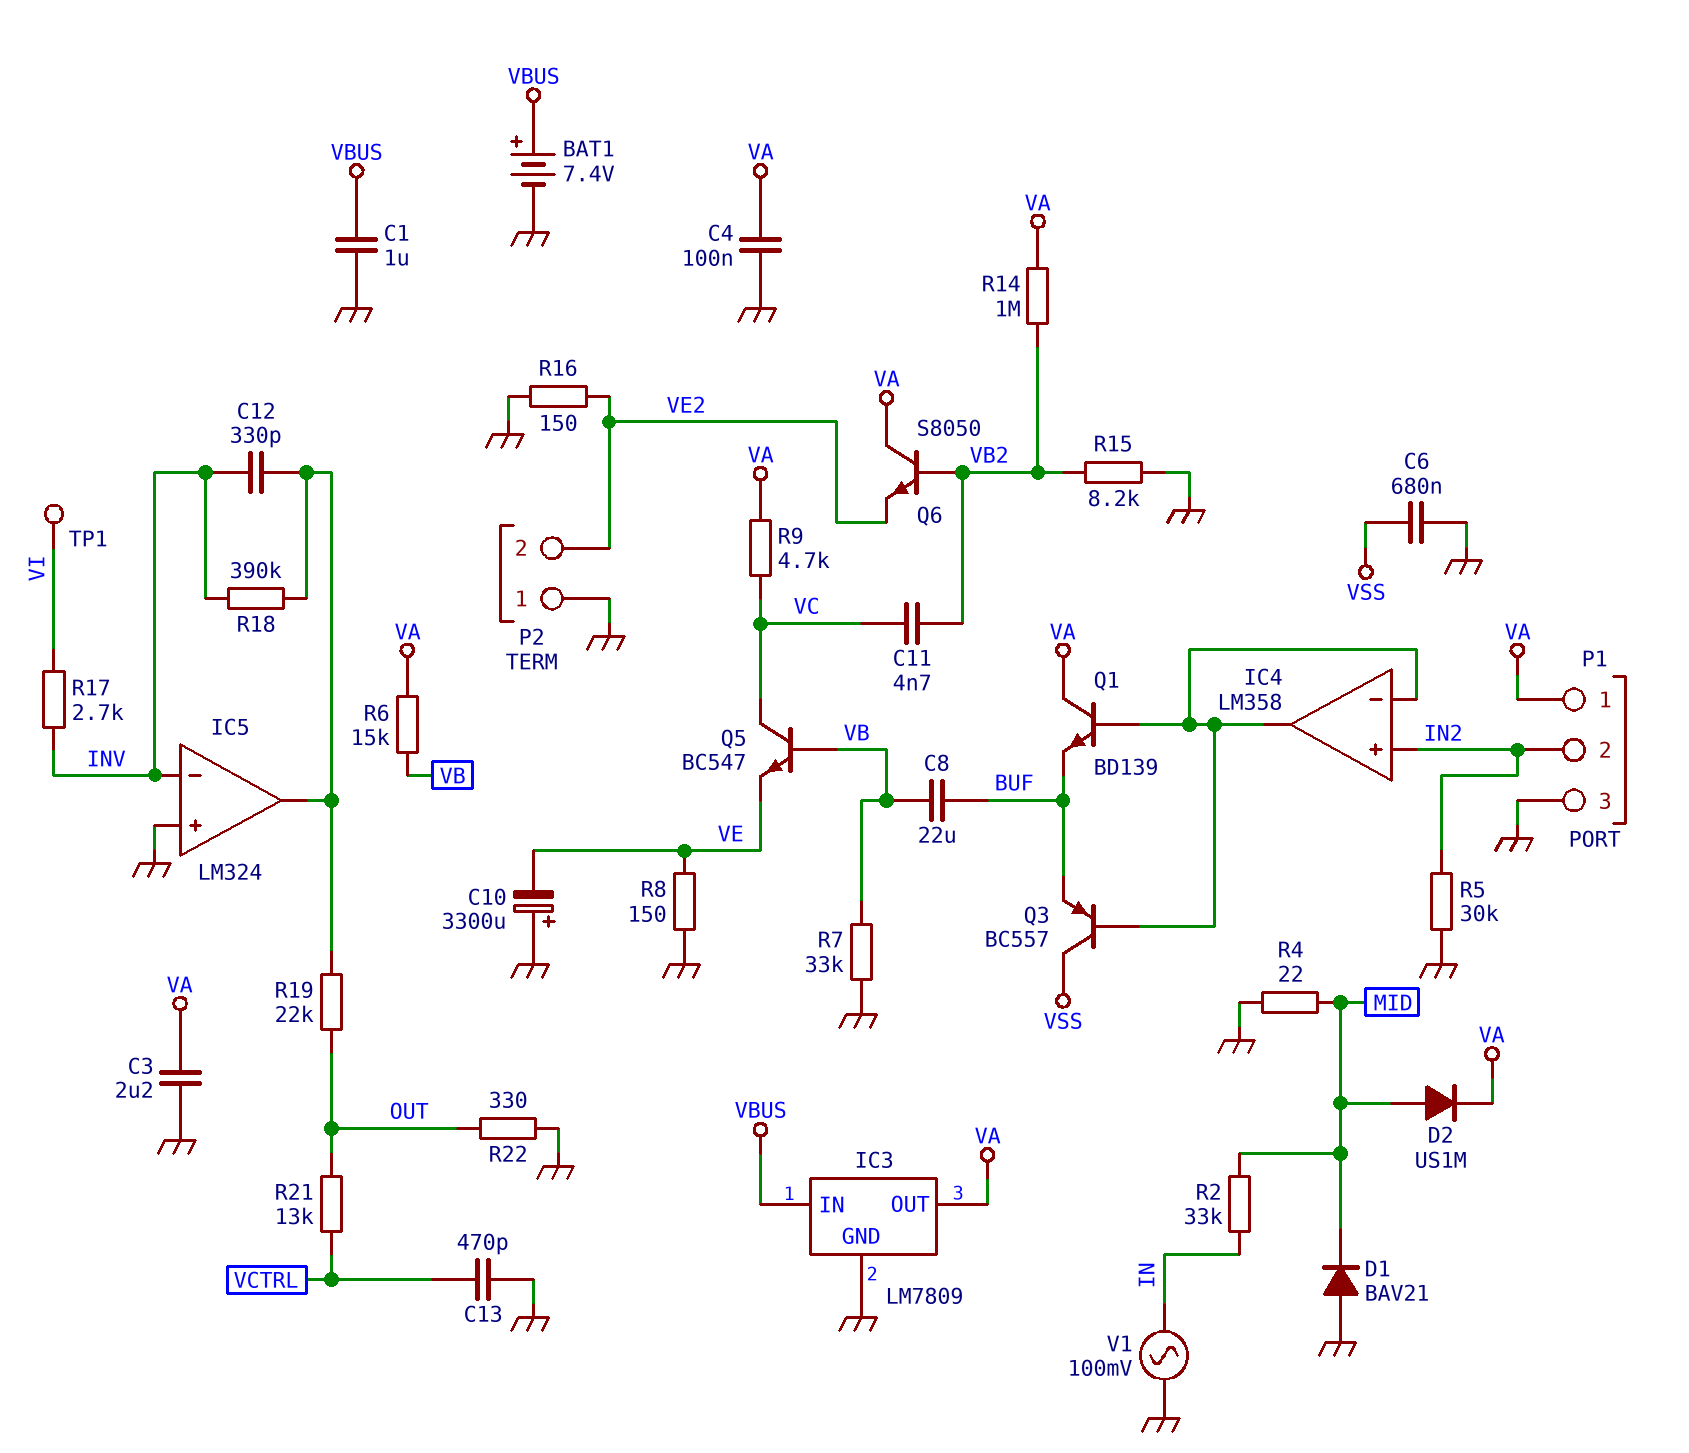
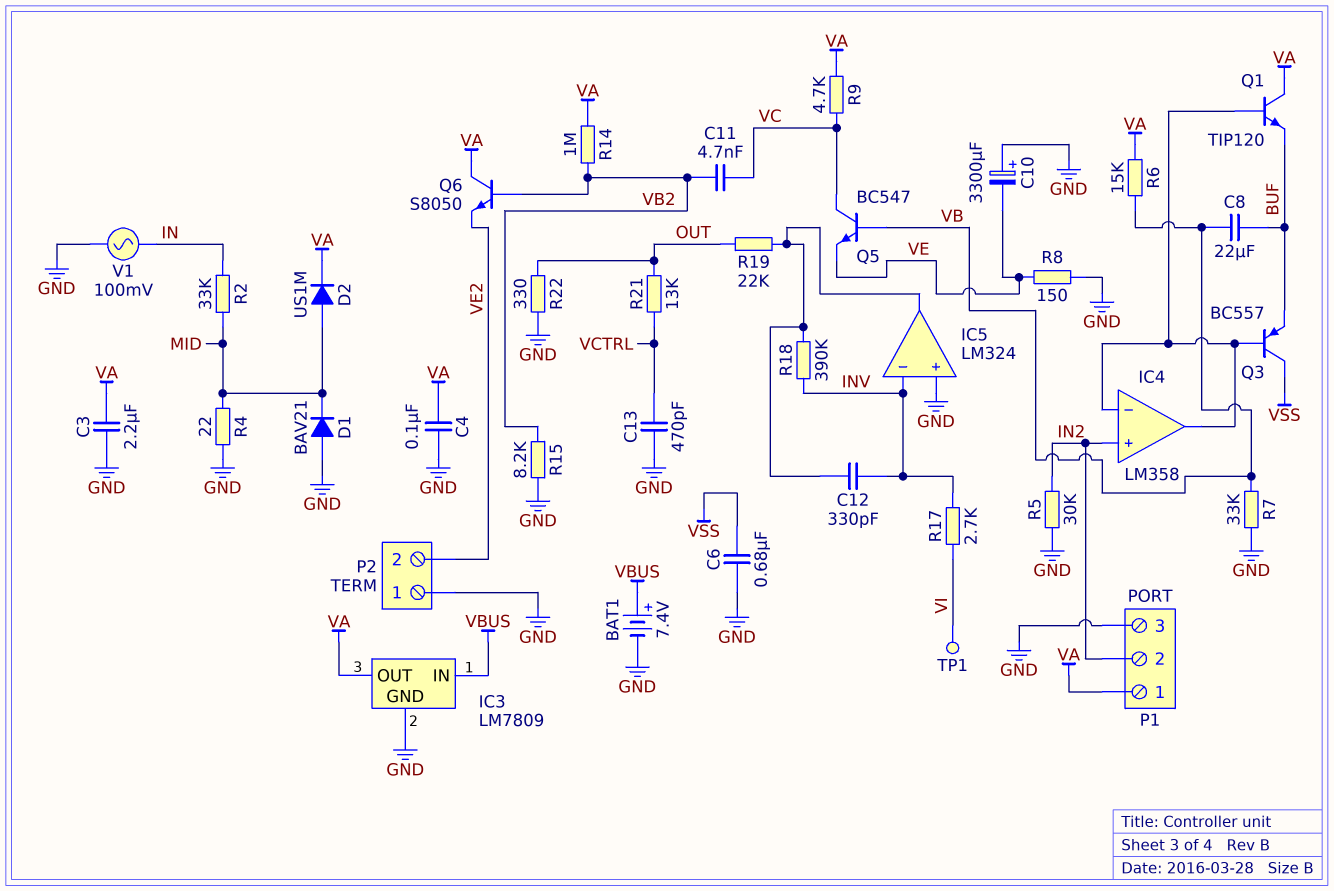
C1: 1uF (GND, VBUS) -> none
Q1: NPN BD139 (B IC4/in-, C VA, E BUF) -> NPN TIP120 (B IC4/in-, C VA, E BUF)
R16: 150 (GND, VE2) -> none

